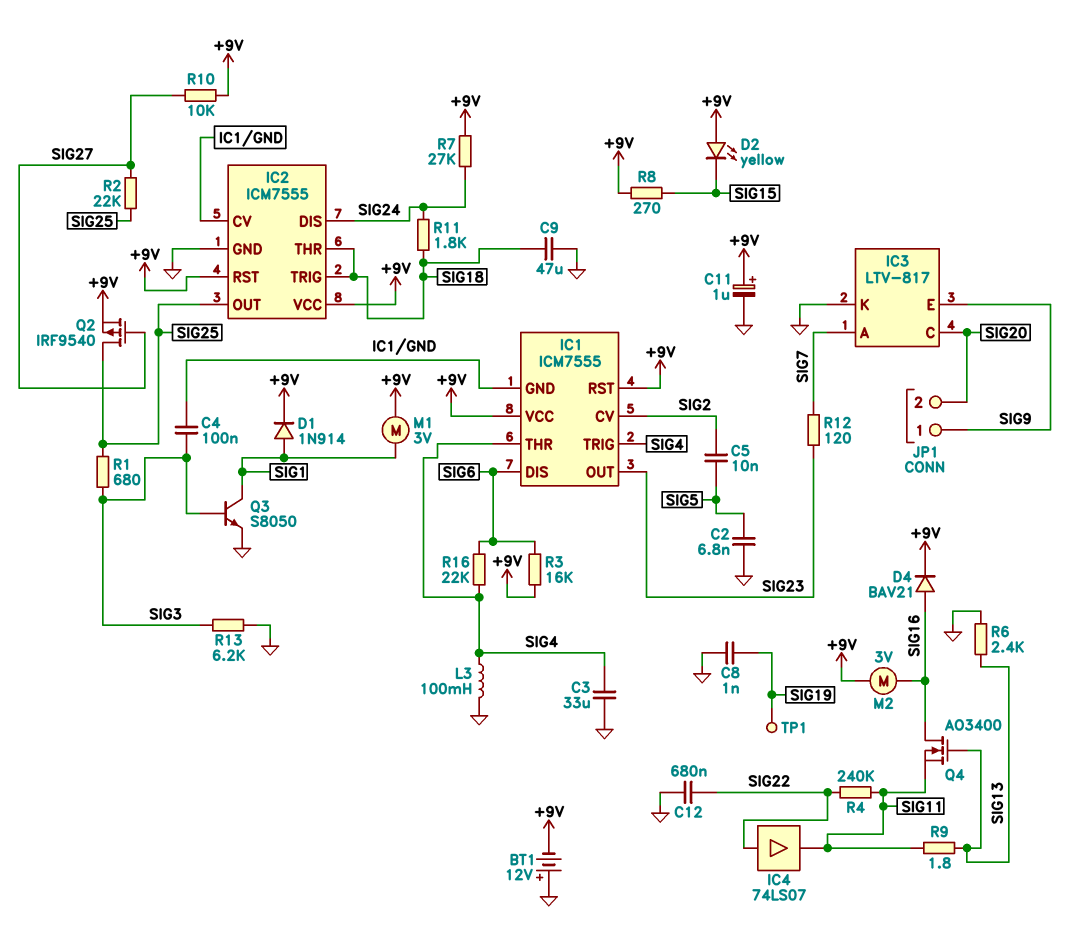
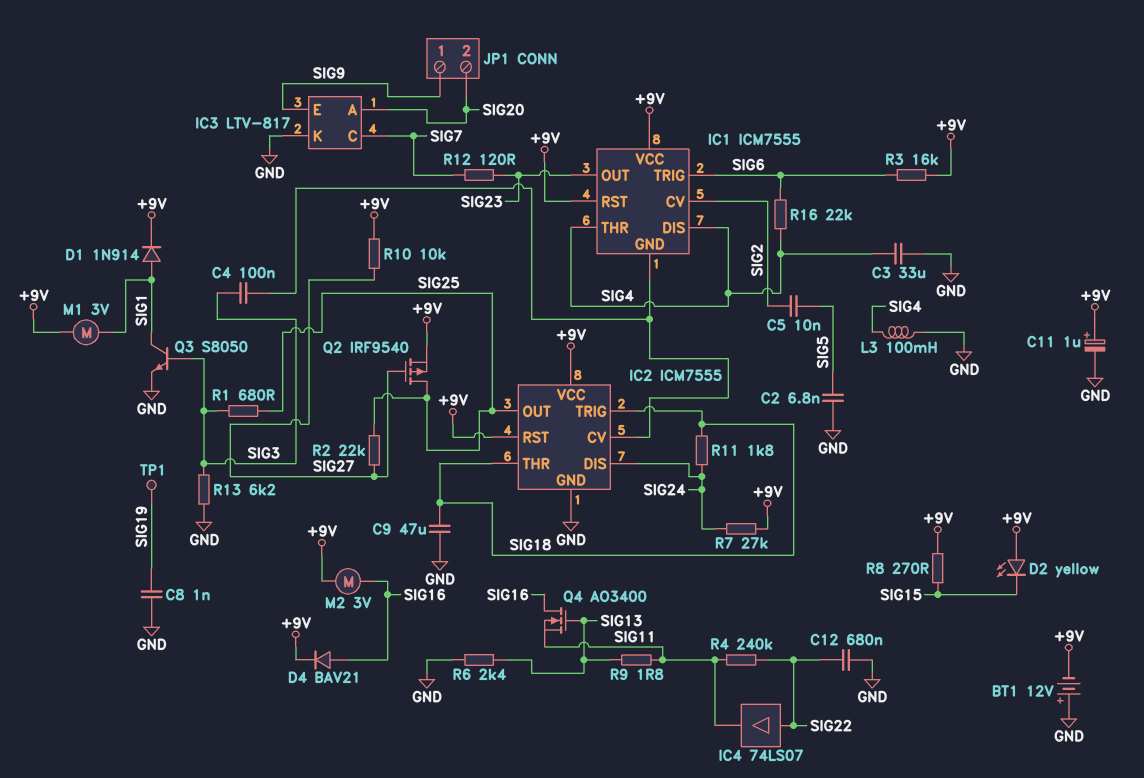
IC1 pin DIS: SIG6 -> SIG4
IC1 pin TRIG: SIG4 -> SIG6
IC3 pin A: SIG7 -> SIG20
IC3 pin C: SIG20 -> SIG7

